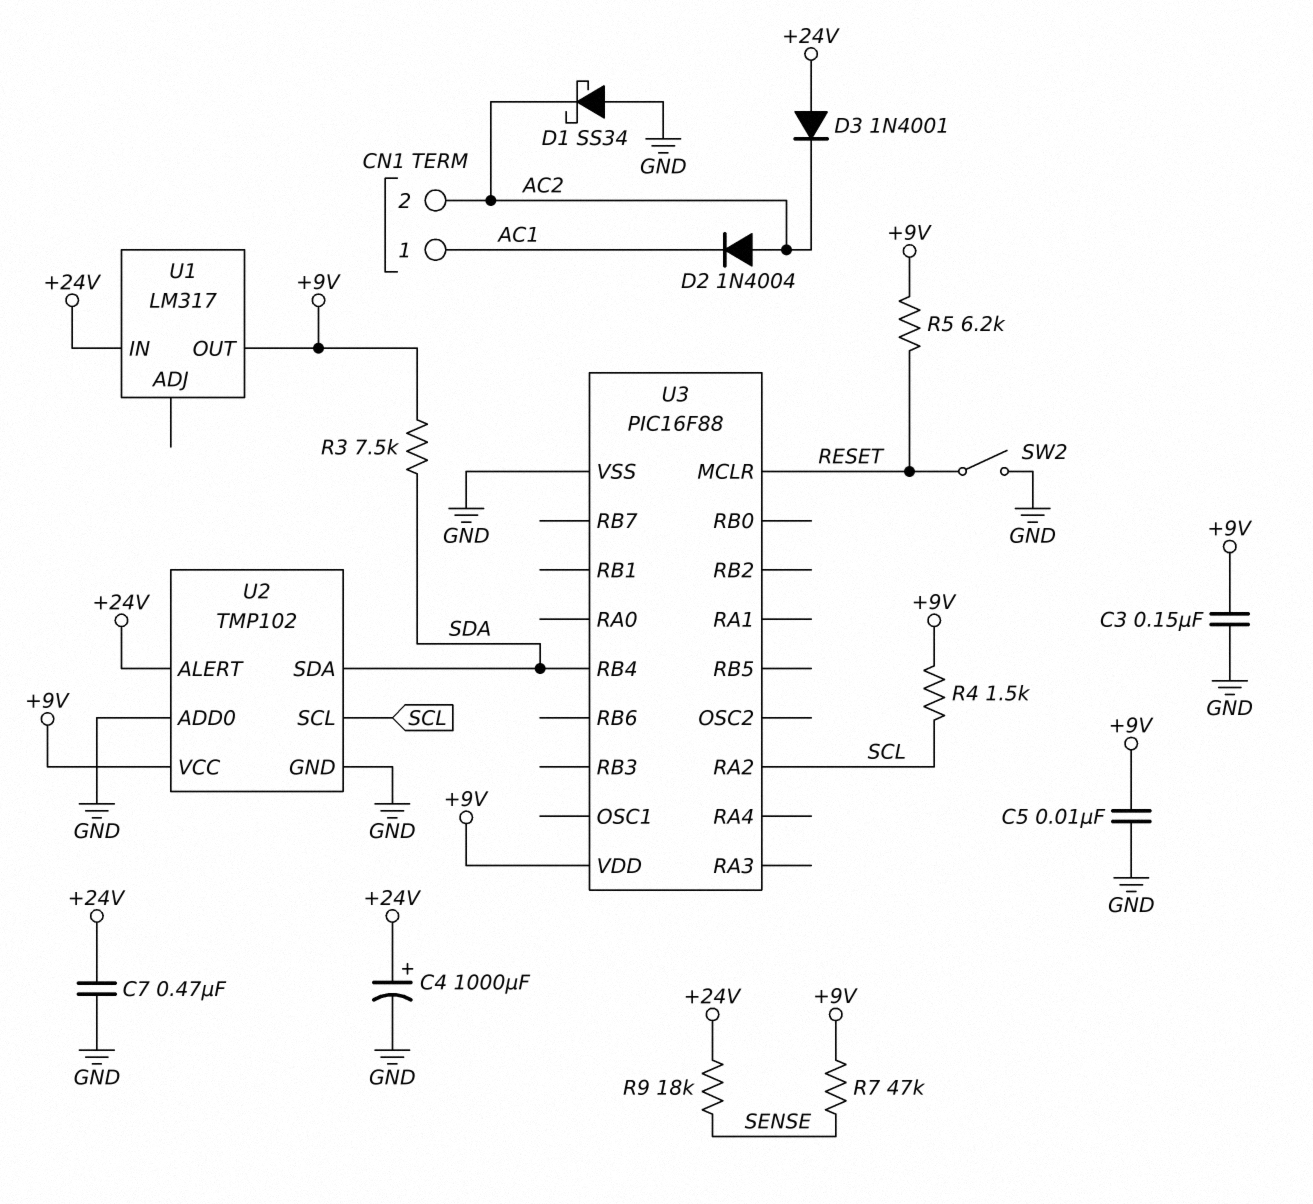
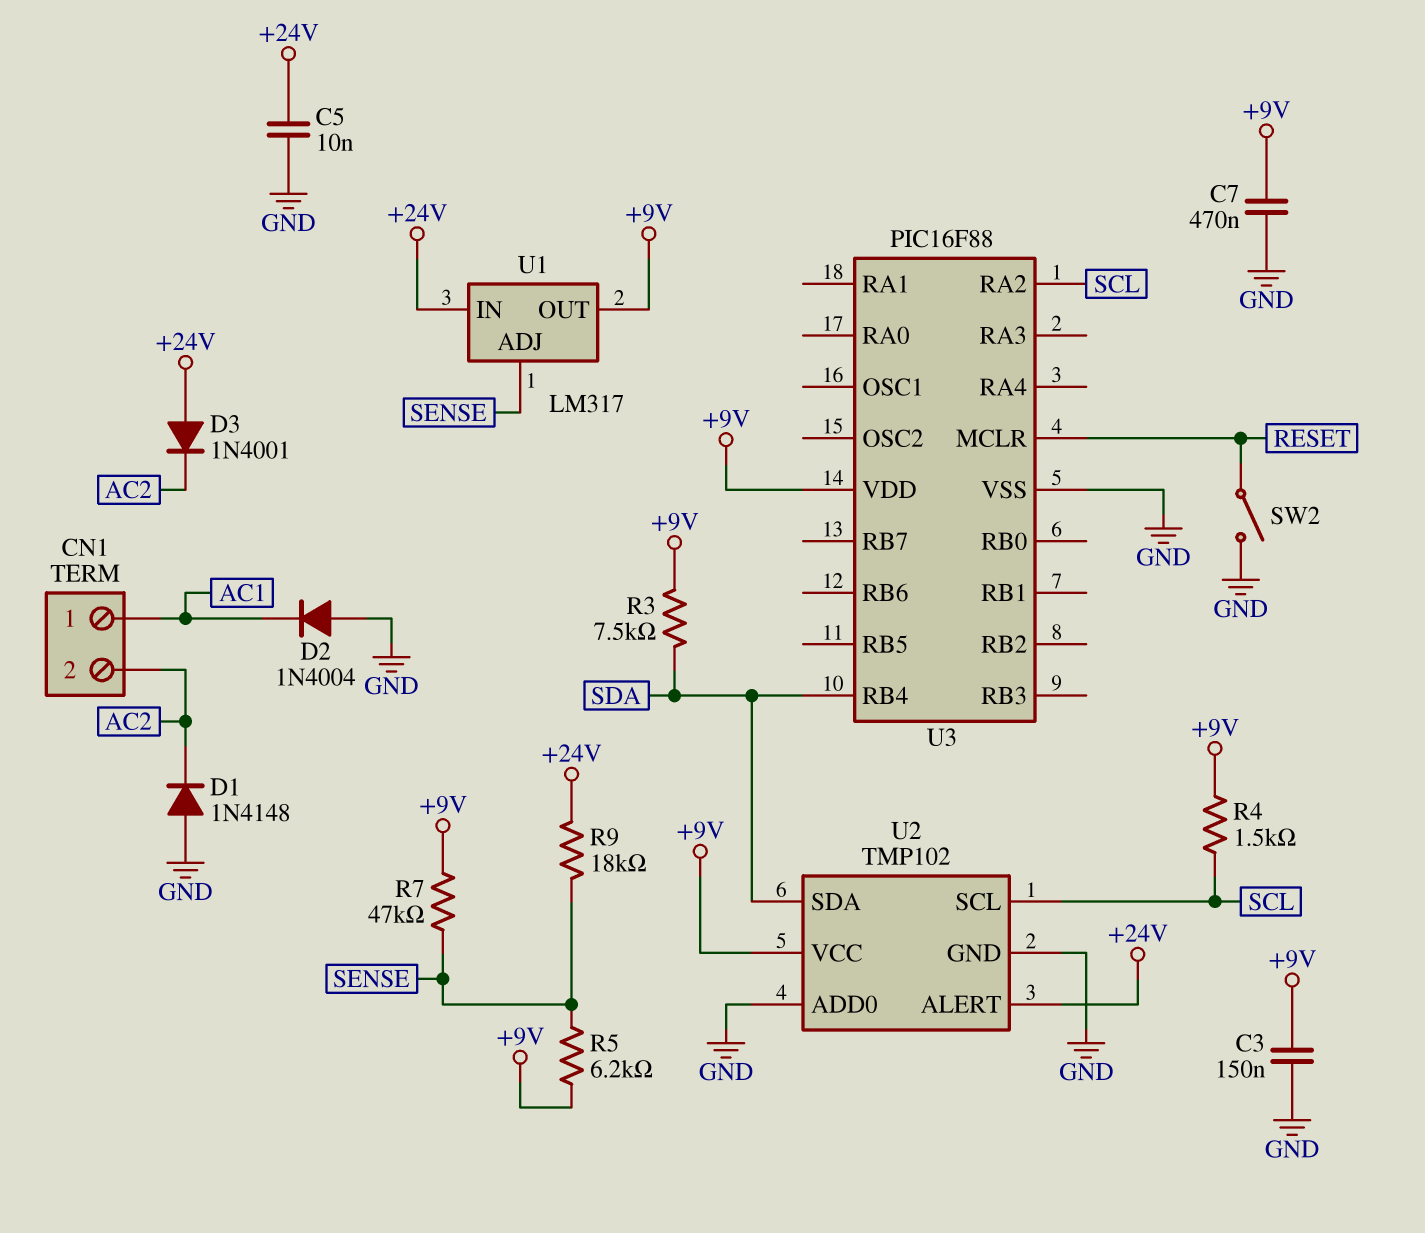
C4: 1000uF (plus +24V, minus GND) -> none
C5: 10nF (+9V, GND) -> 10nF (+24V, GND)
C7: 470nF (+24V, GND) -> 470nF (+9V, GND)
D1: schottky SS34 (A GND, K AC2) -> diode 1N4148 (A GND, K AC2)
D2: diode 1N4004 (A AC2, K AC1) -> diode 1N4004 (A GND, K AC1)
R5: 6.2k (+9V, RESET) -> 6.2k (+9V, SENSE)
U1 pin ADJ: none -> SENSE

